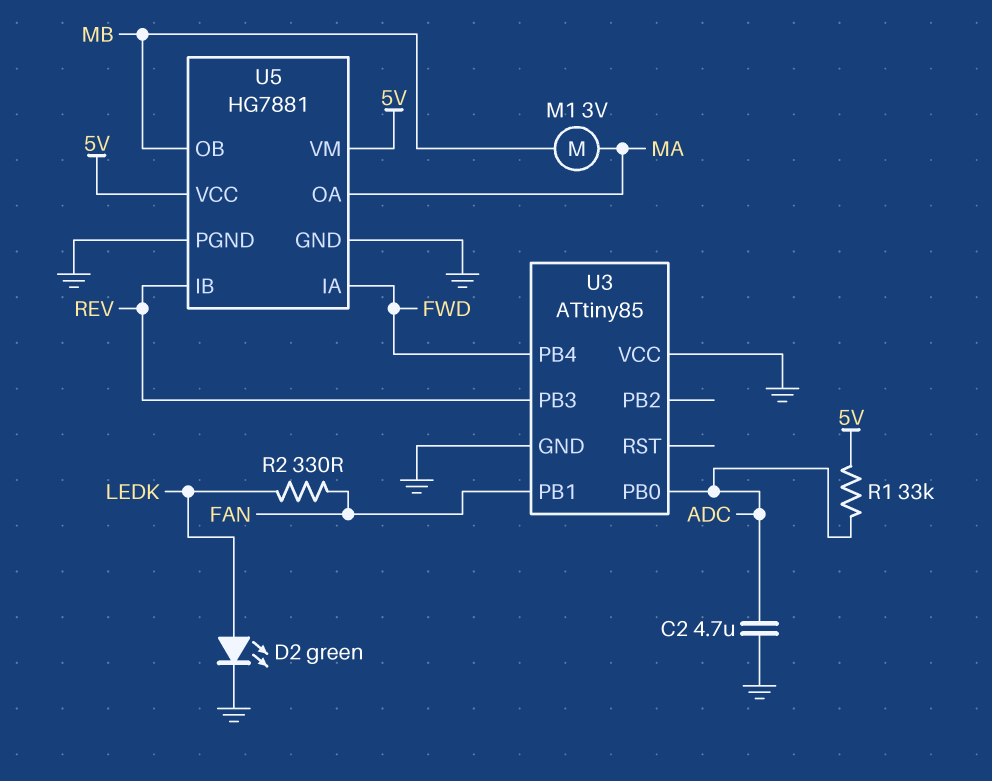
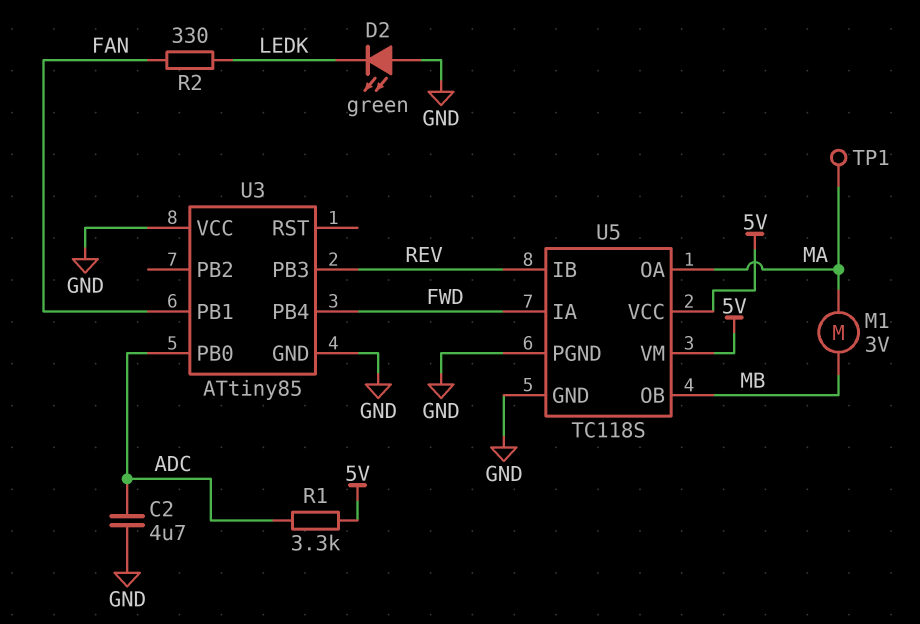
D2: LED green (A LEDK, K GND) -> LED green (A GND, K LEDK)
R1: 33k (5V, ADC) -> 3.3k (5V, ADC)
TP1: none -> test point (MA)
U5: HG7881 -> TC118S

